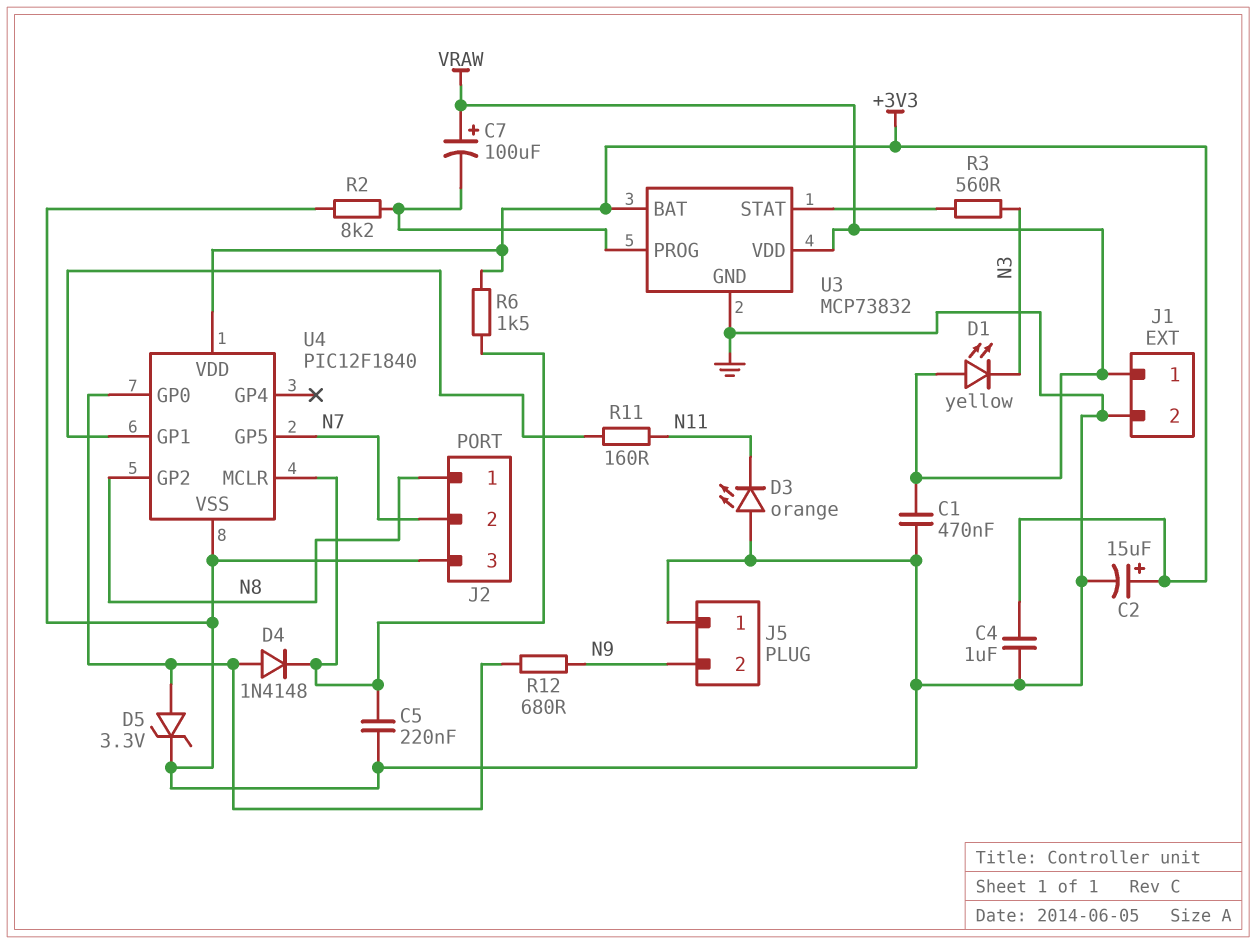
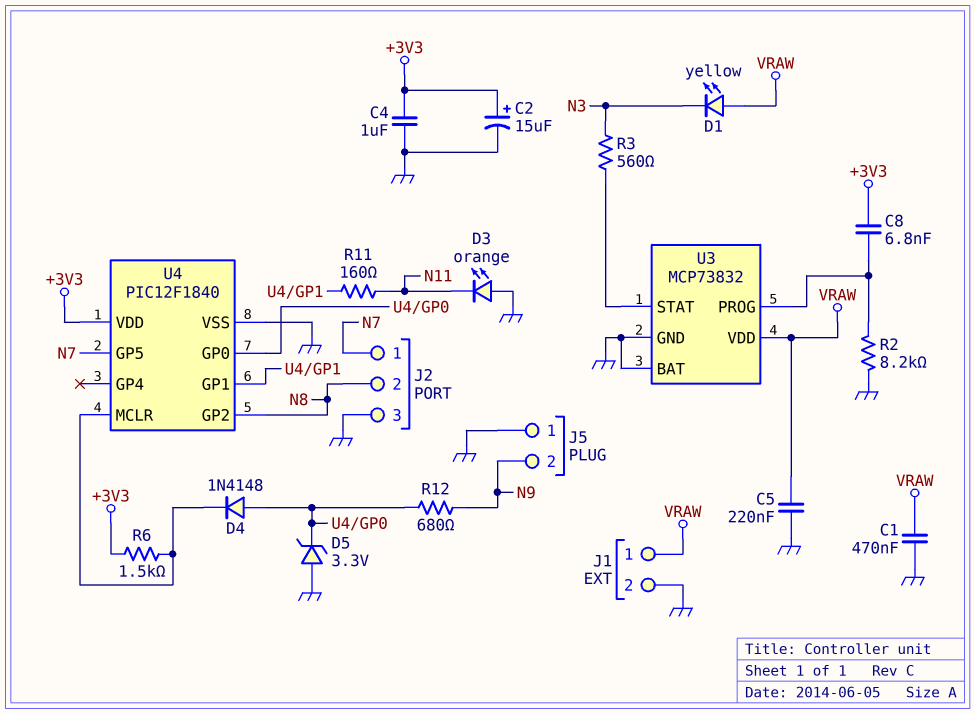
C5: 220nF (GND, U4/MCLR) -> 220nF (GND, VRAW)
C7: 100uF (plus VRAW, minus U3/PROG) -> none
C8: none -> 6.8nF (+3V3, U3/PROG)
D5: zener 3.3V (A U4/GP0, K GND) -> zener 3.3V (A GND, K U4/GP0)
J2 pin 1: N8 -> N7
J2 pin 2: N7 -> N8
U3 pin BAT: +3V3 -> GND

